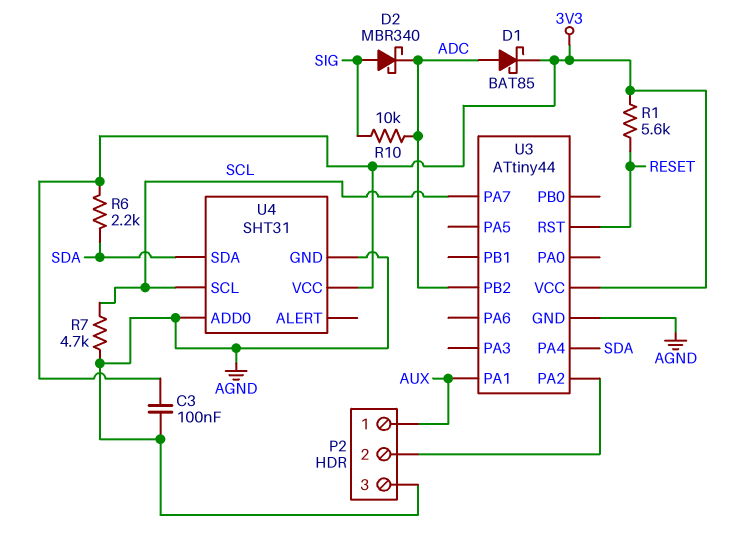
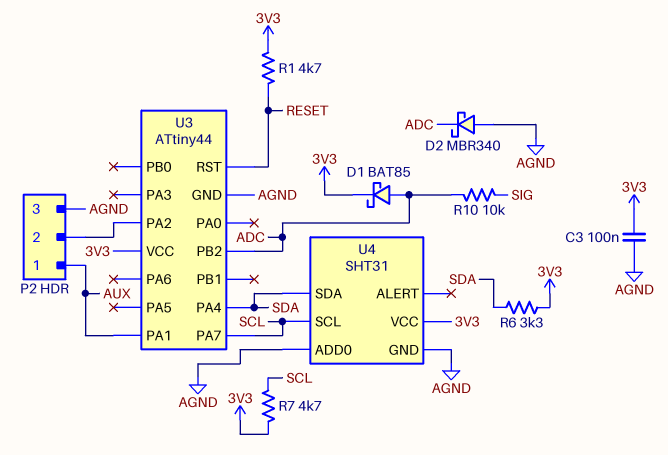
D2: schottky MBR340 (A SIG, K ADC) -> schottky MBR340 (A AGND, K ADC)
R1: 5.6k (3V3, RESET) -> 4.7k (3V3, RESET)
R6: 2.2k (3V3, SDA) -> 3.3k (3V3, SDA)
R7: 4.7k (AGND, SCL) -> 4.7k (3V3, SCL)

